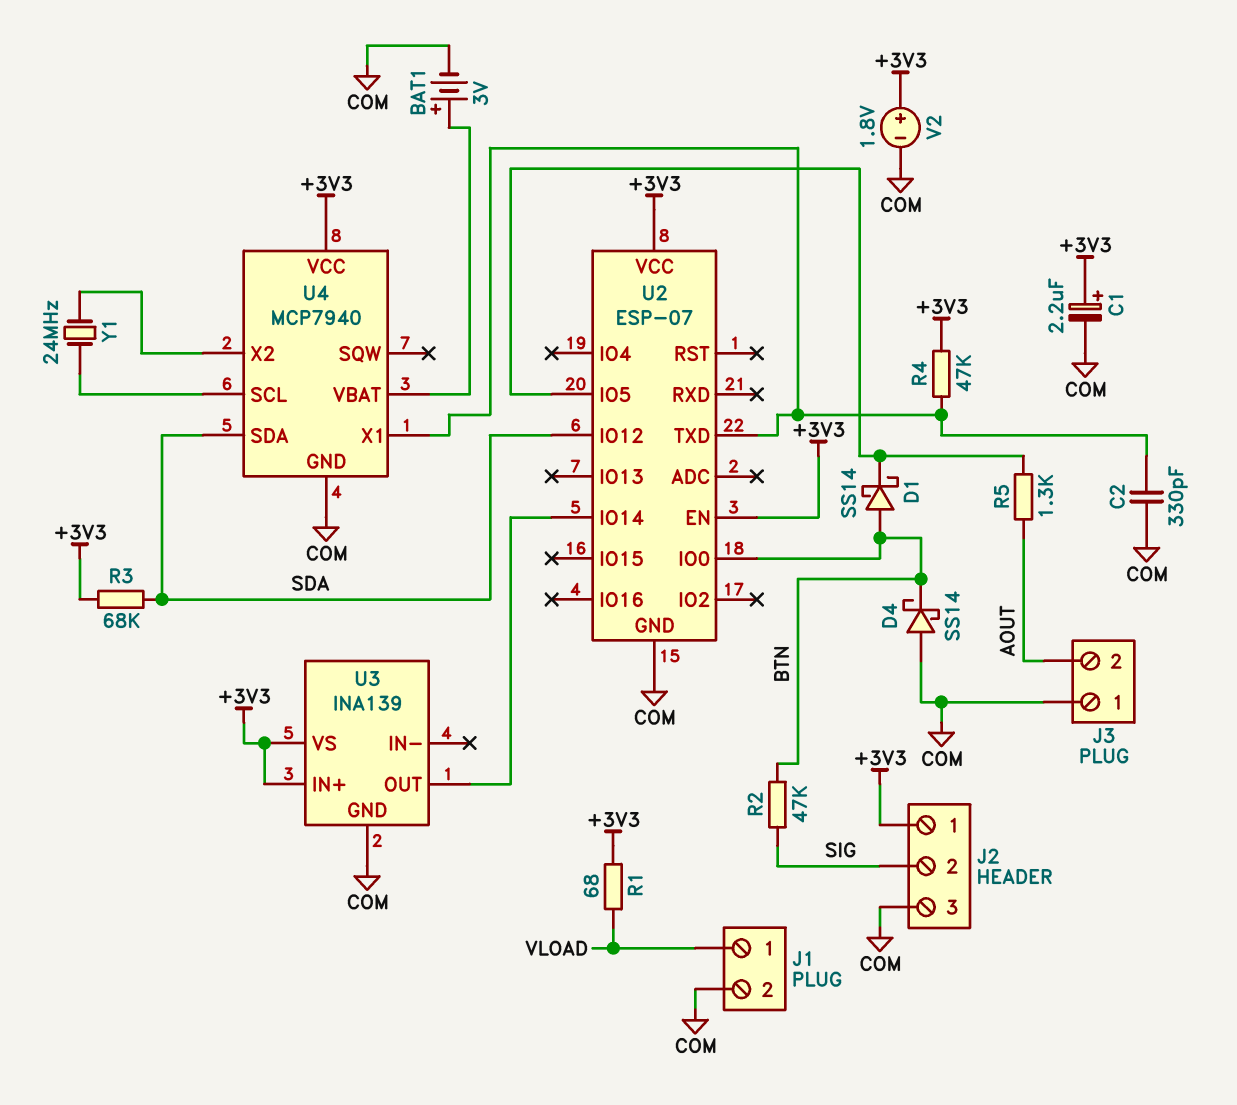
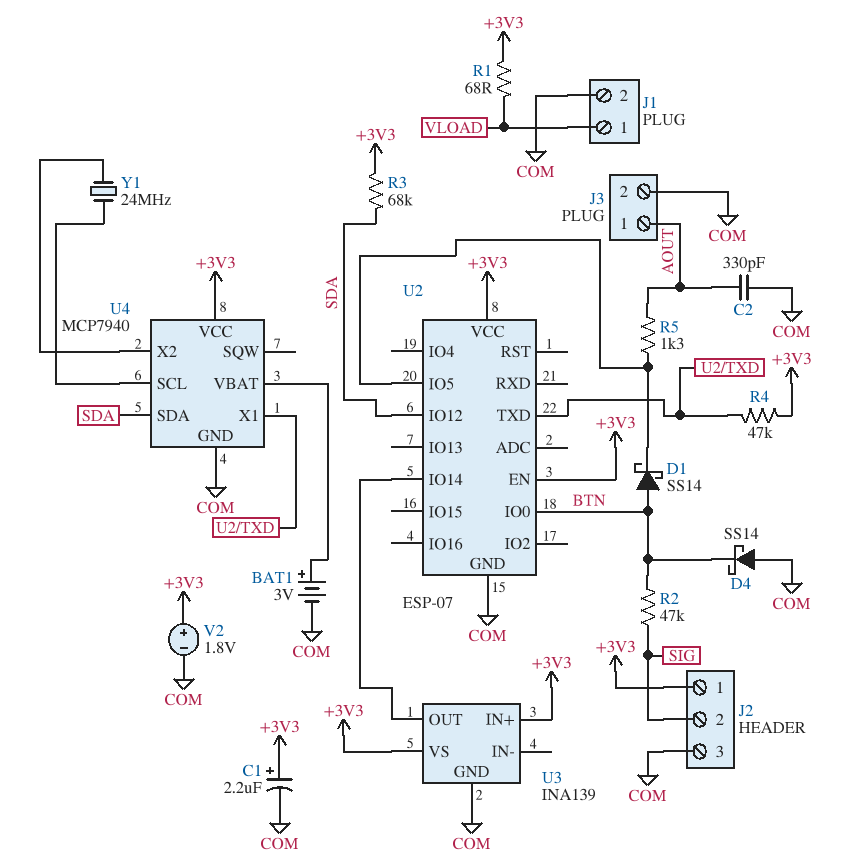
C2: 330pF (COM, U2/TXD) -> 330pF (AOUT, COM)
J3 pin 1: COM -> AOUT
J3 pin 2: AOUT -> COM

